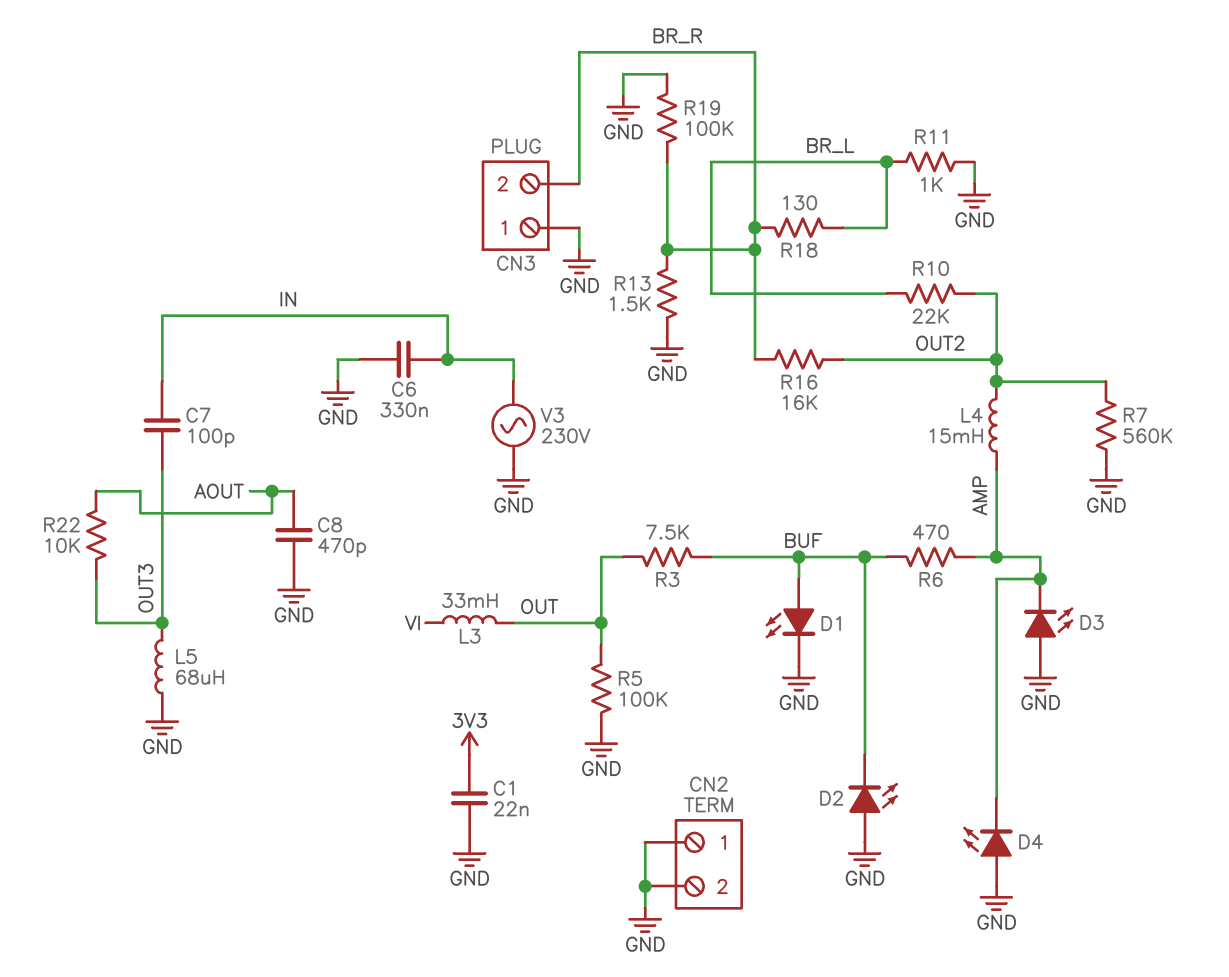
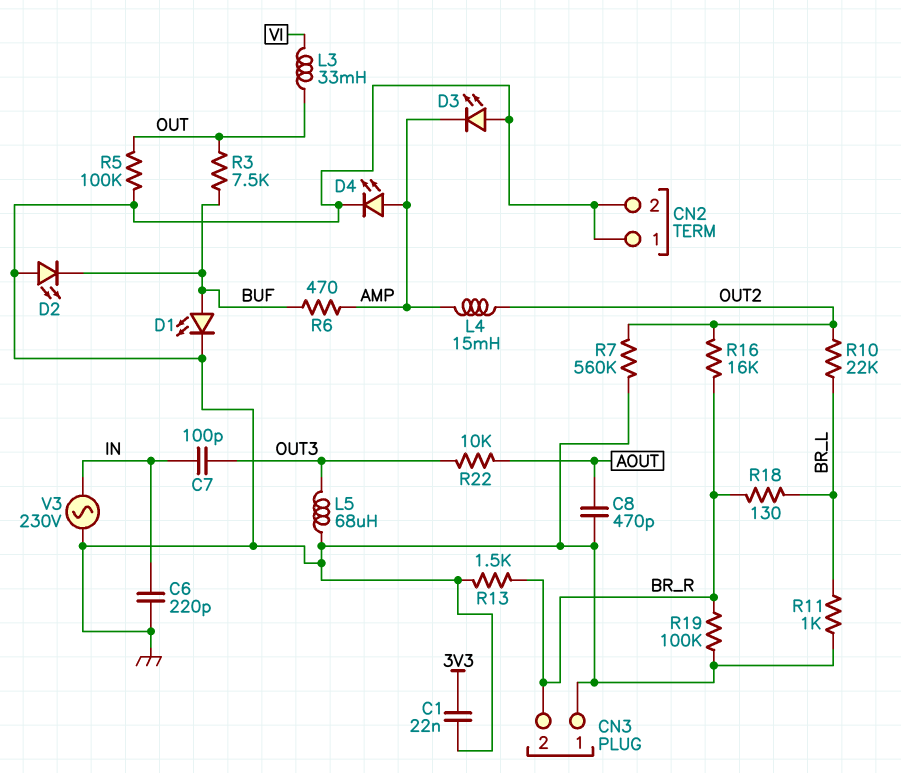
C6: 330nF (GND, IN) -> 220pF (GND, IN)
D4: LED (A GND, K AMP) -> LED (A AMP, K GND)

